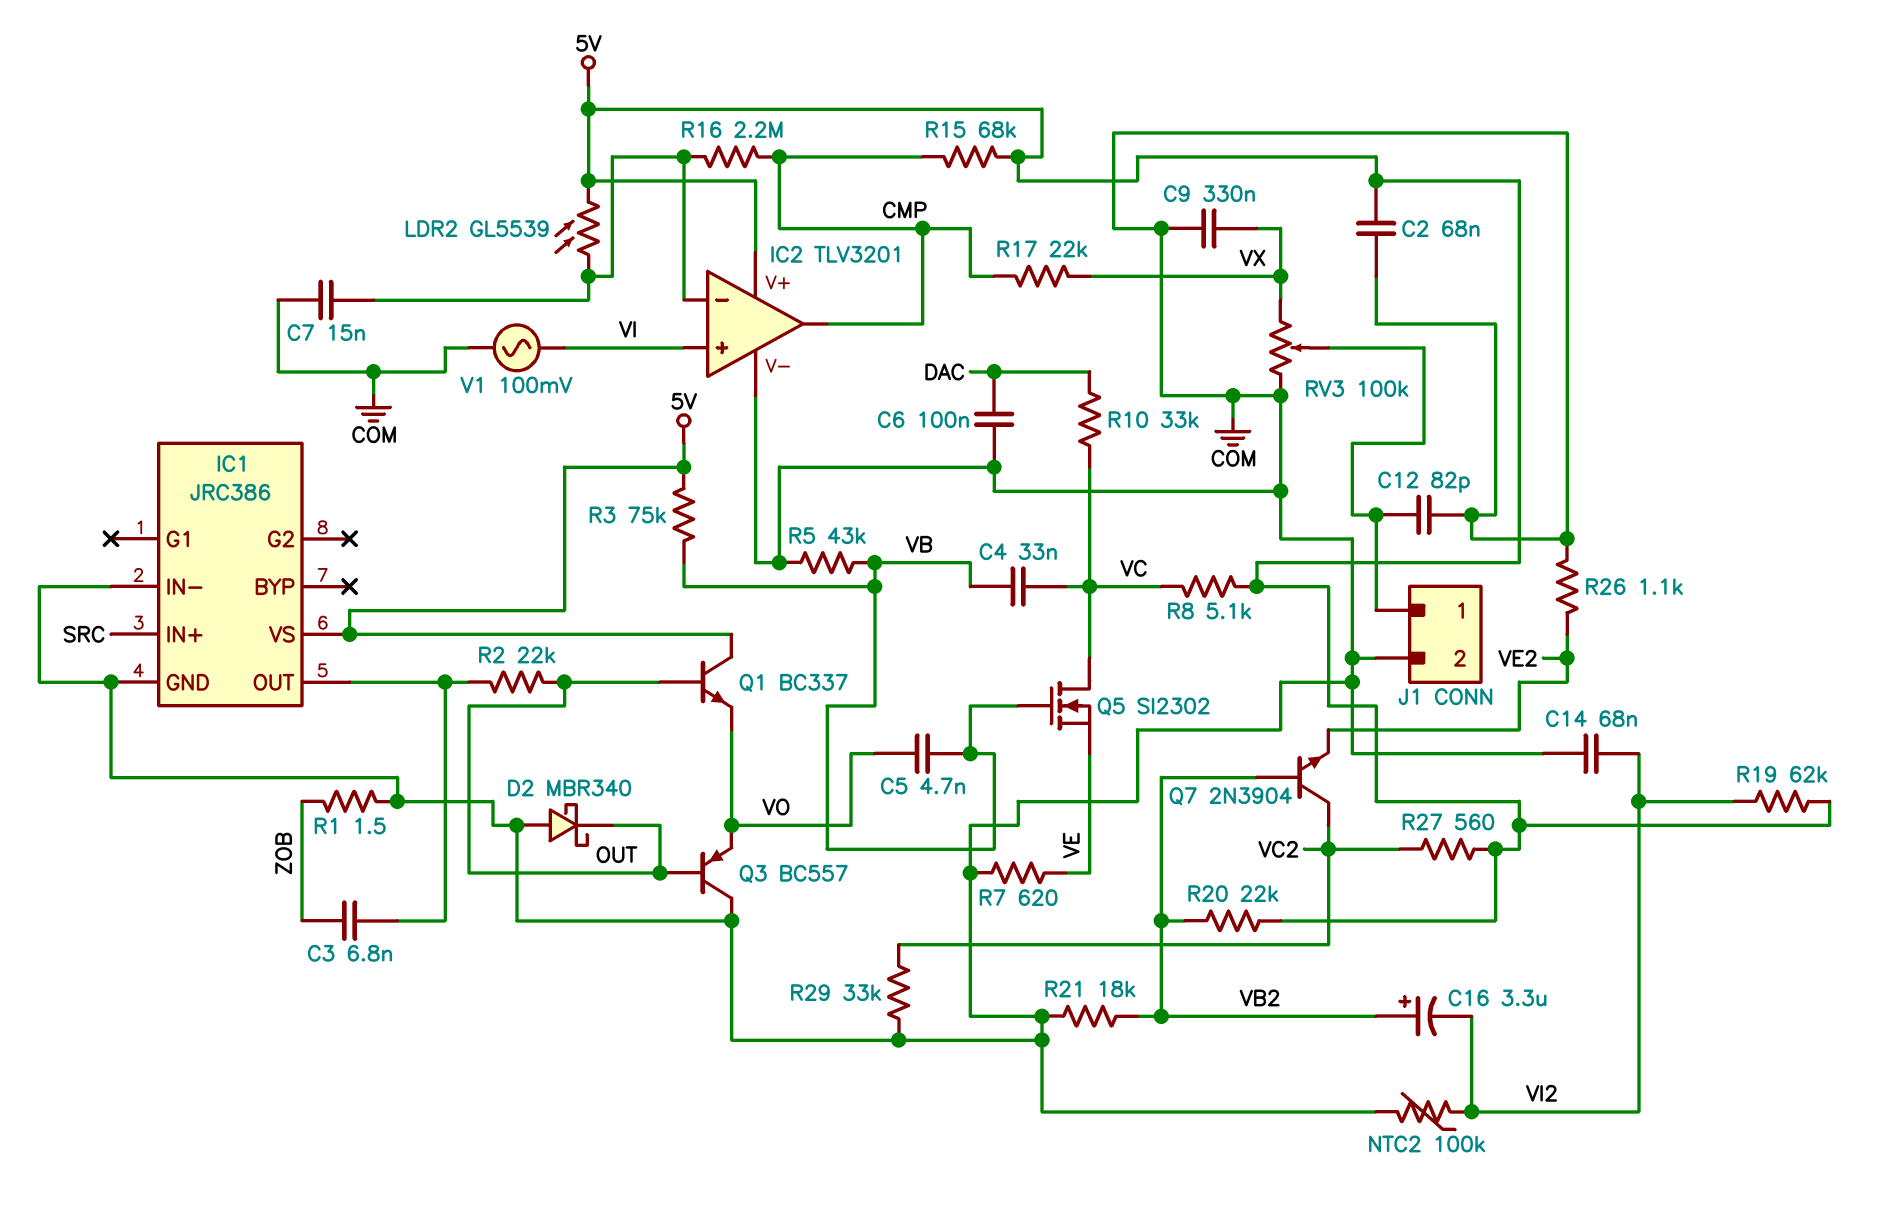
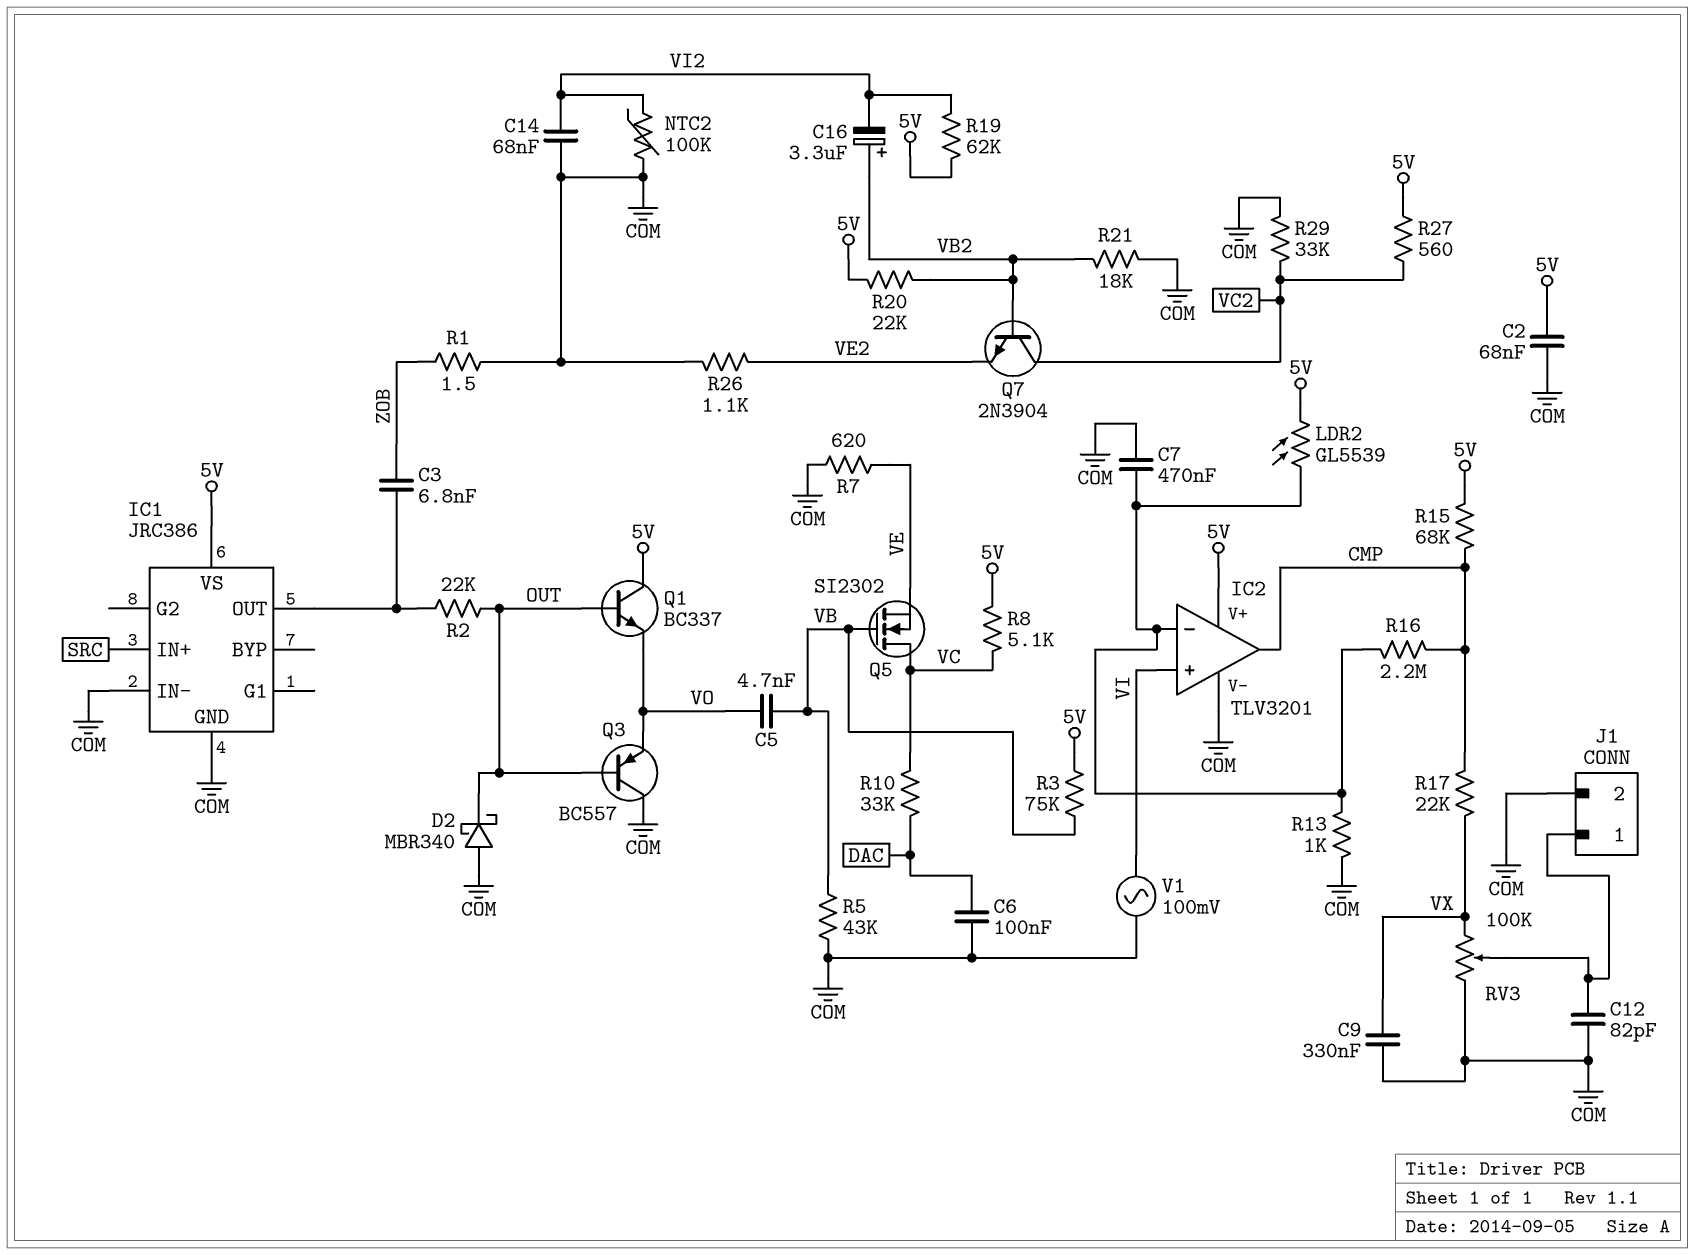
C4: 33nF (VB, VC) -> none
C7: 15nF (COM, IC2/in-) -> 470nF (COM, IC2/in-)
R13: none -> 1k (COM, IC2/in-)

